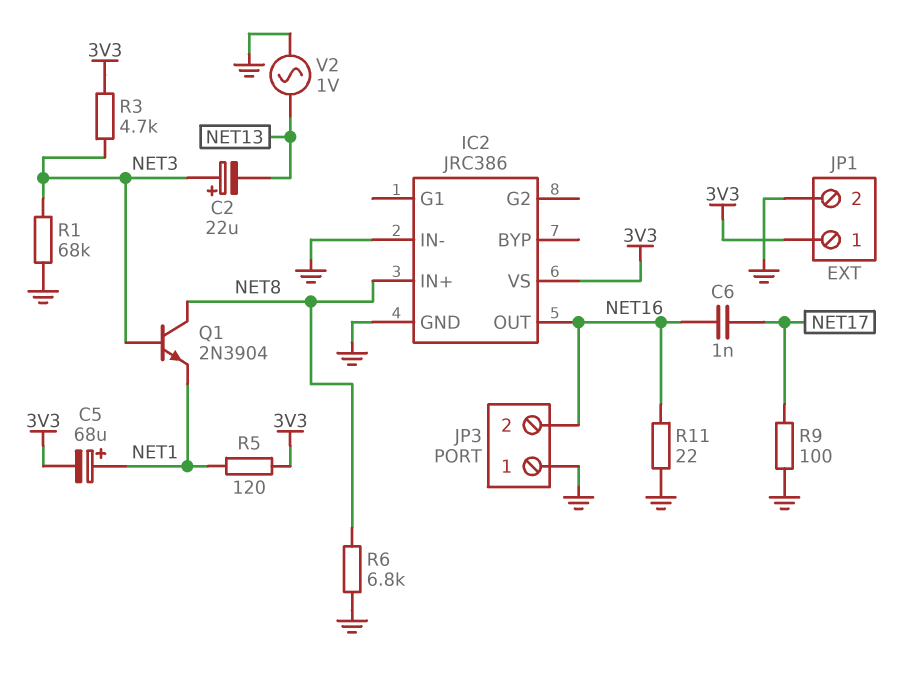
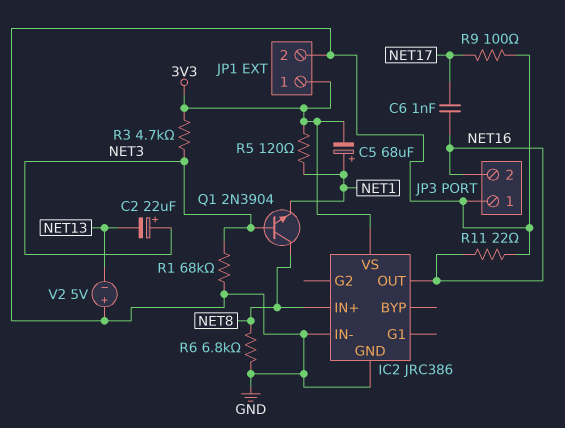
V2: AC 1V (GND, NET13) -> 5V (plus GND, minus NET13)

